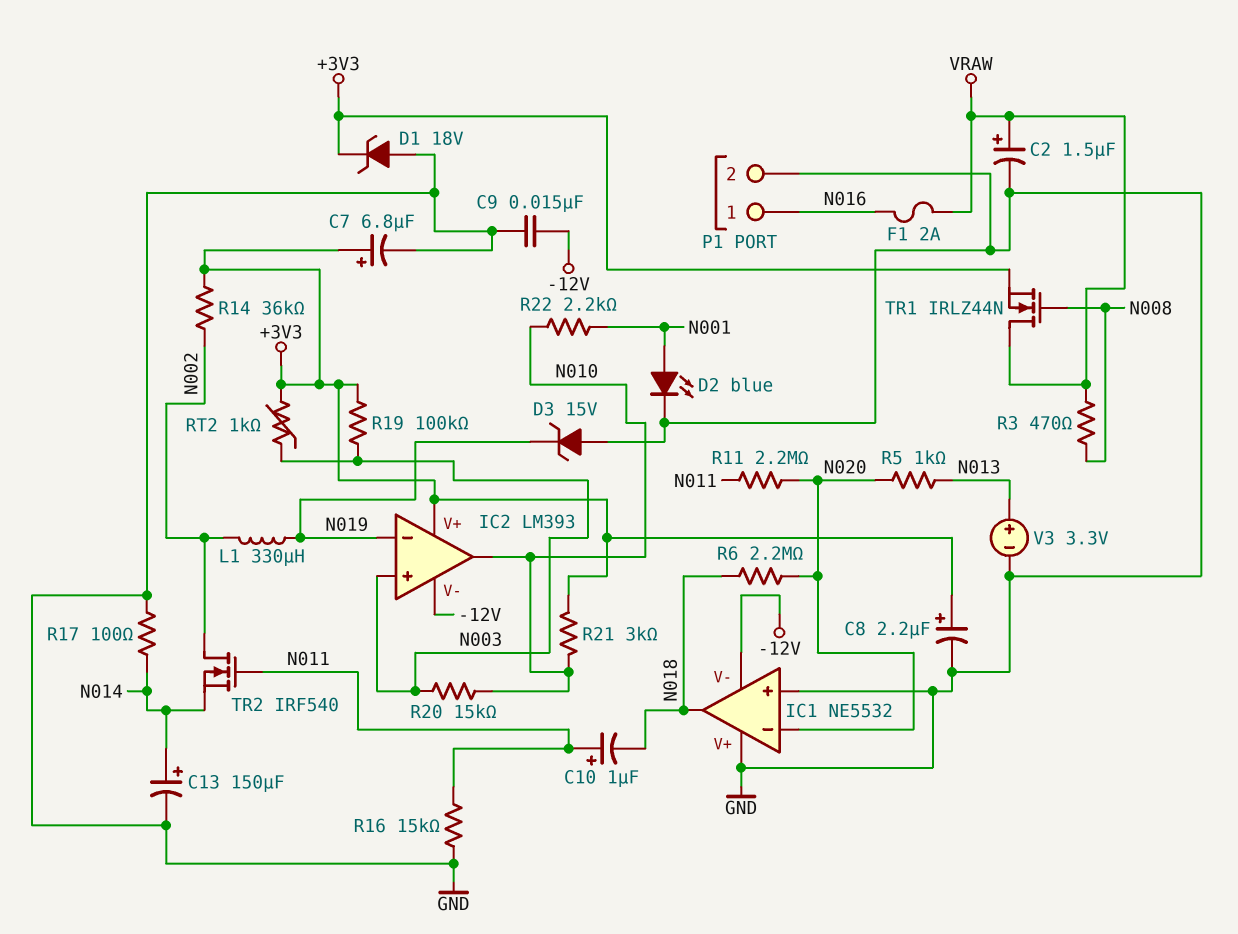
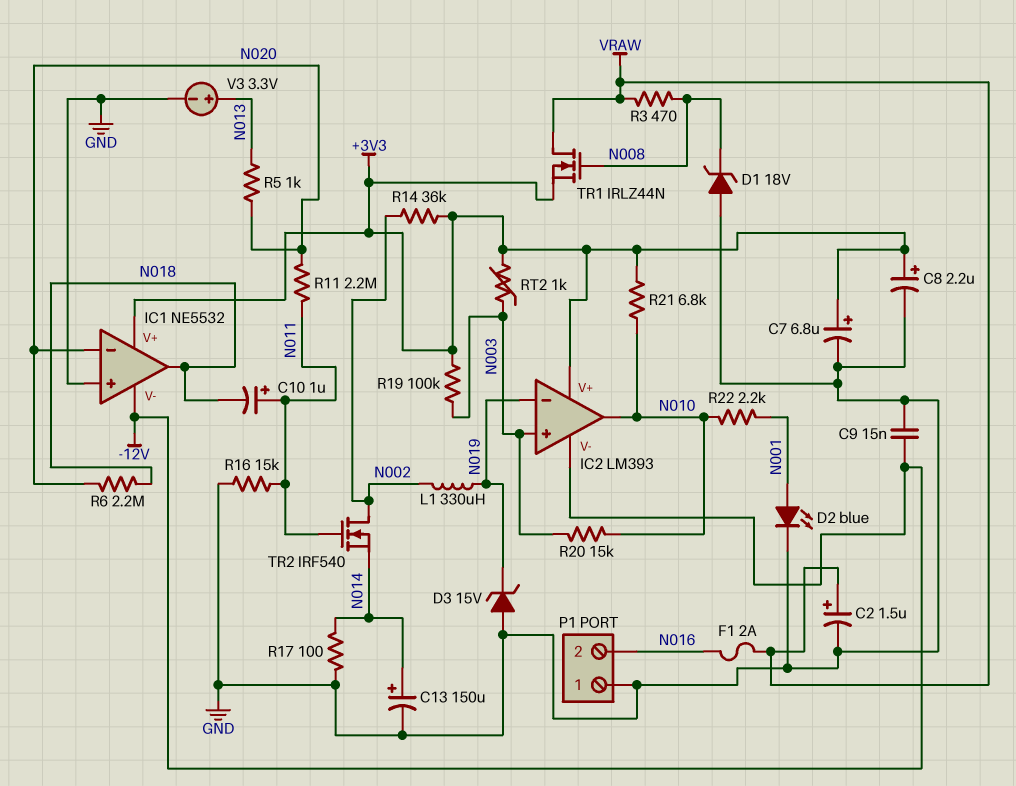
D1: zener 18V (A GND, K +3V3) -> zener 18V (A GND, K N008)
IC1 pin V+: GND -> +3V3
P1 pin 1: N016 -> GND
P1 pin 2: GND -> N016
R21: 3k (+3V3, N010) -> 6.8k (+3V3, N010)

